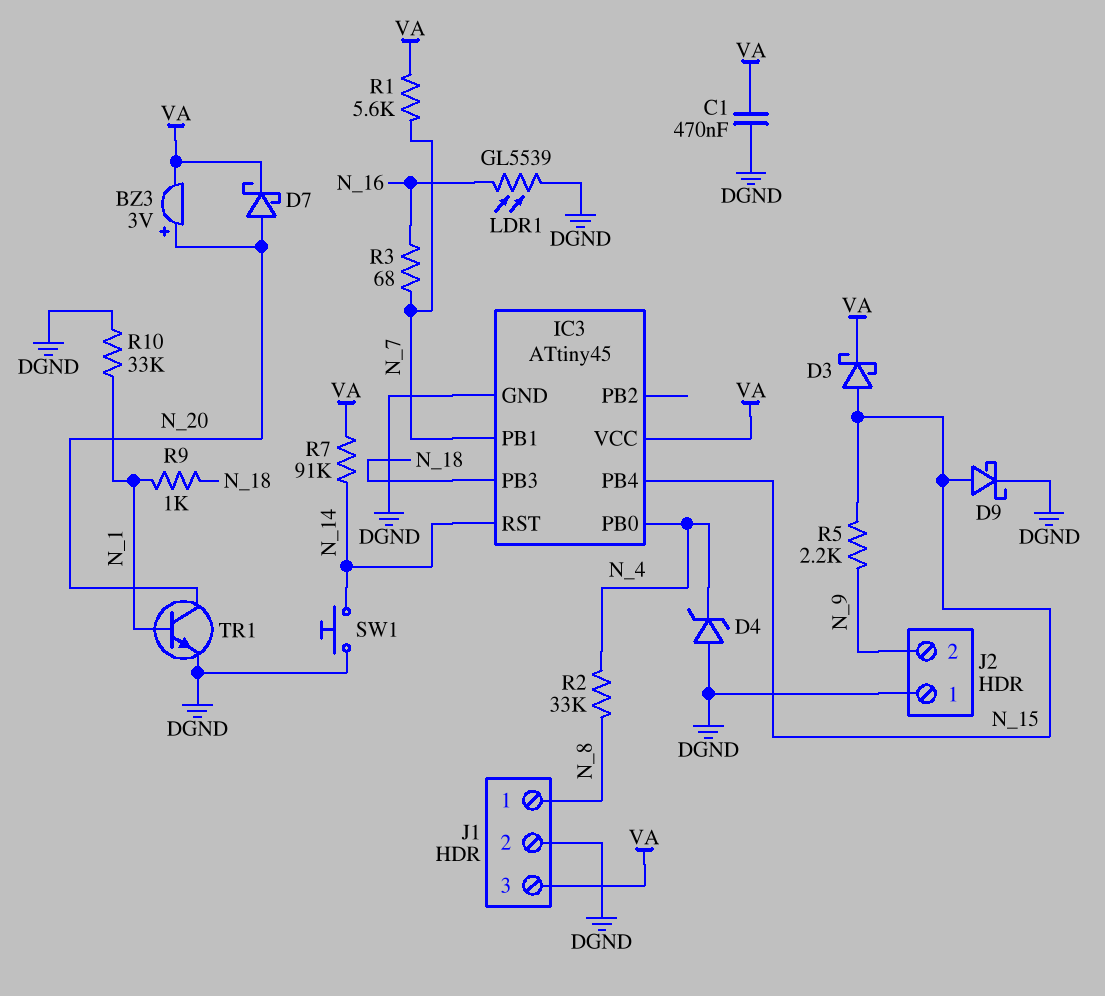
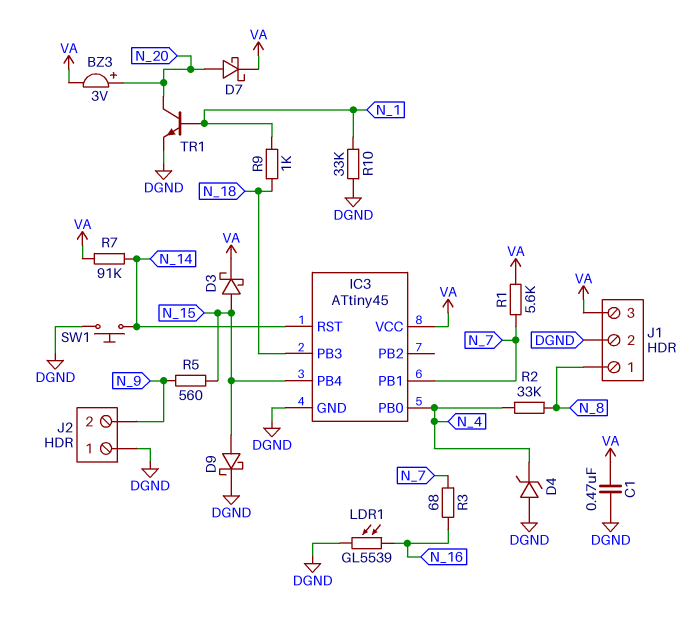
R5: 2.2k (N_9, N_15) -> 560 (N_9, N_15)

